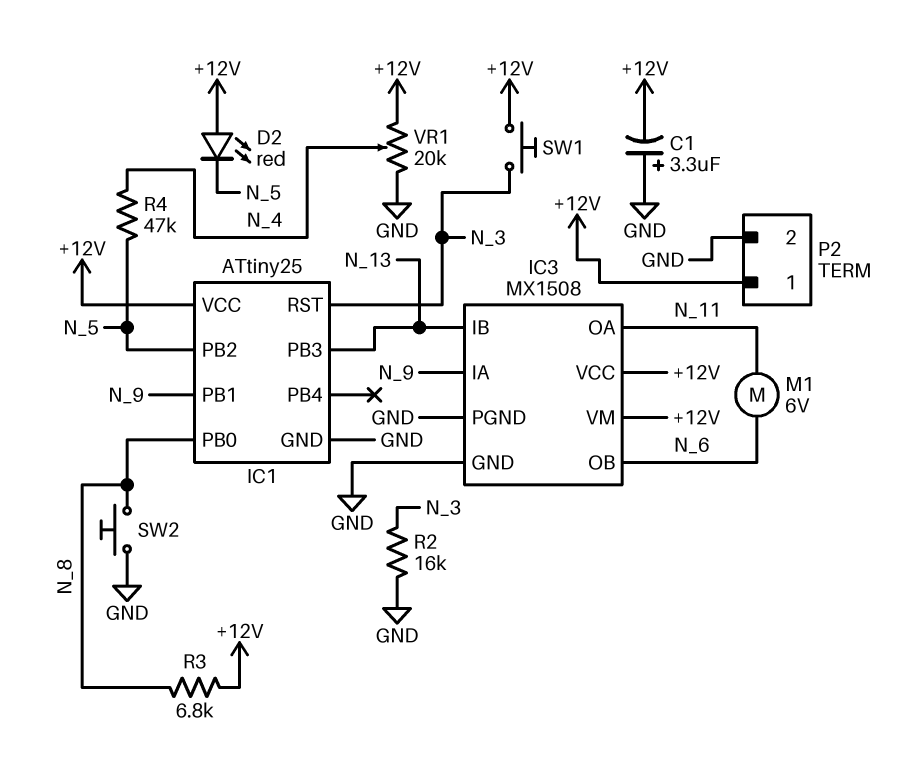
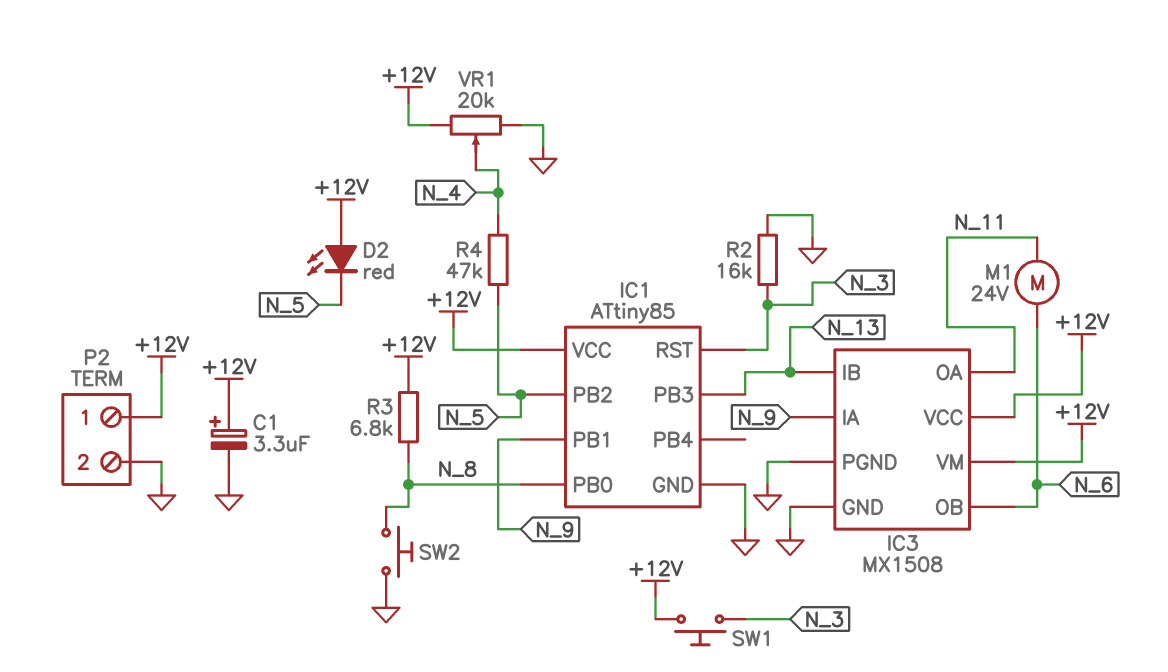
C1: 3.3uF (plus GND, minus +12V) -> 3.3uF (plus +12V, minus GND)
IC1: ATtiny25 -> ATtiny85
M1: motor 6V (N_6, N_11) -> motor 24V (N_6, N_11)

